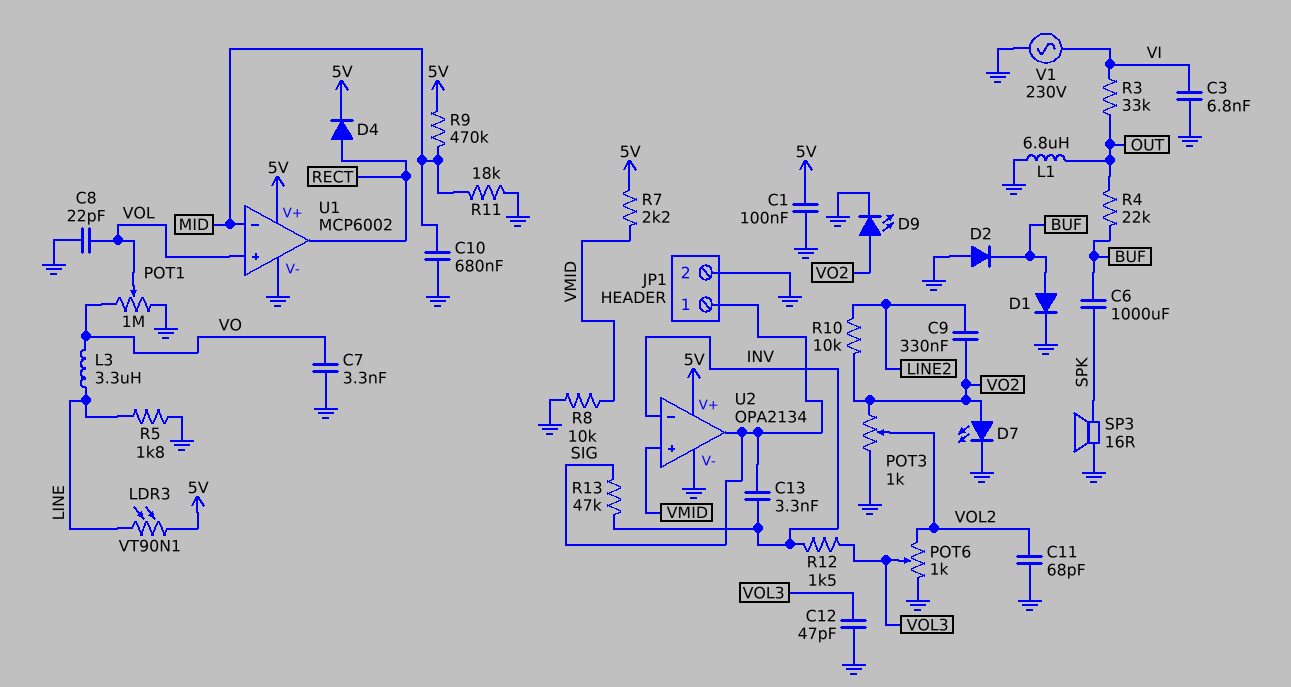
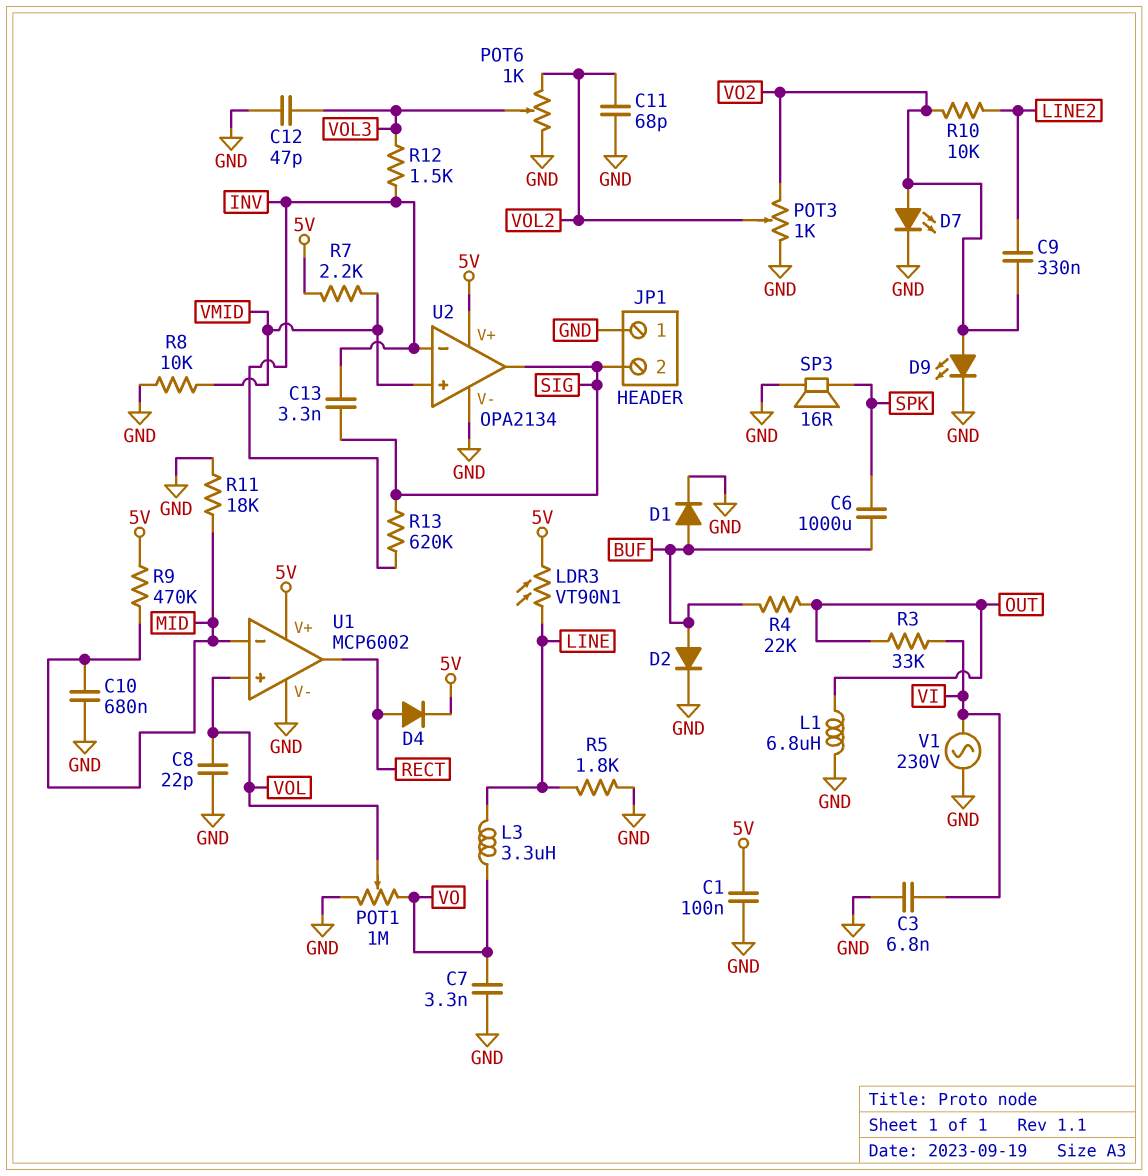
D2: diode (A GND, K BUF) -> diode (A BUF, K GND)
JP1 pin 1: SIG -> GND
JP1 pin 2: GND -> SIG
R13: 47k (INV, SIG) -> 620k (INV, SIG)

